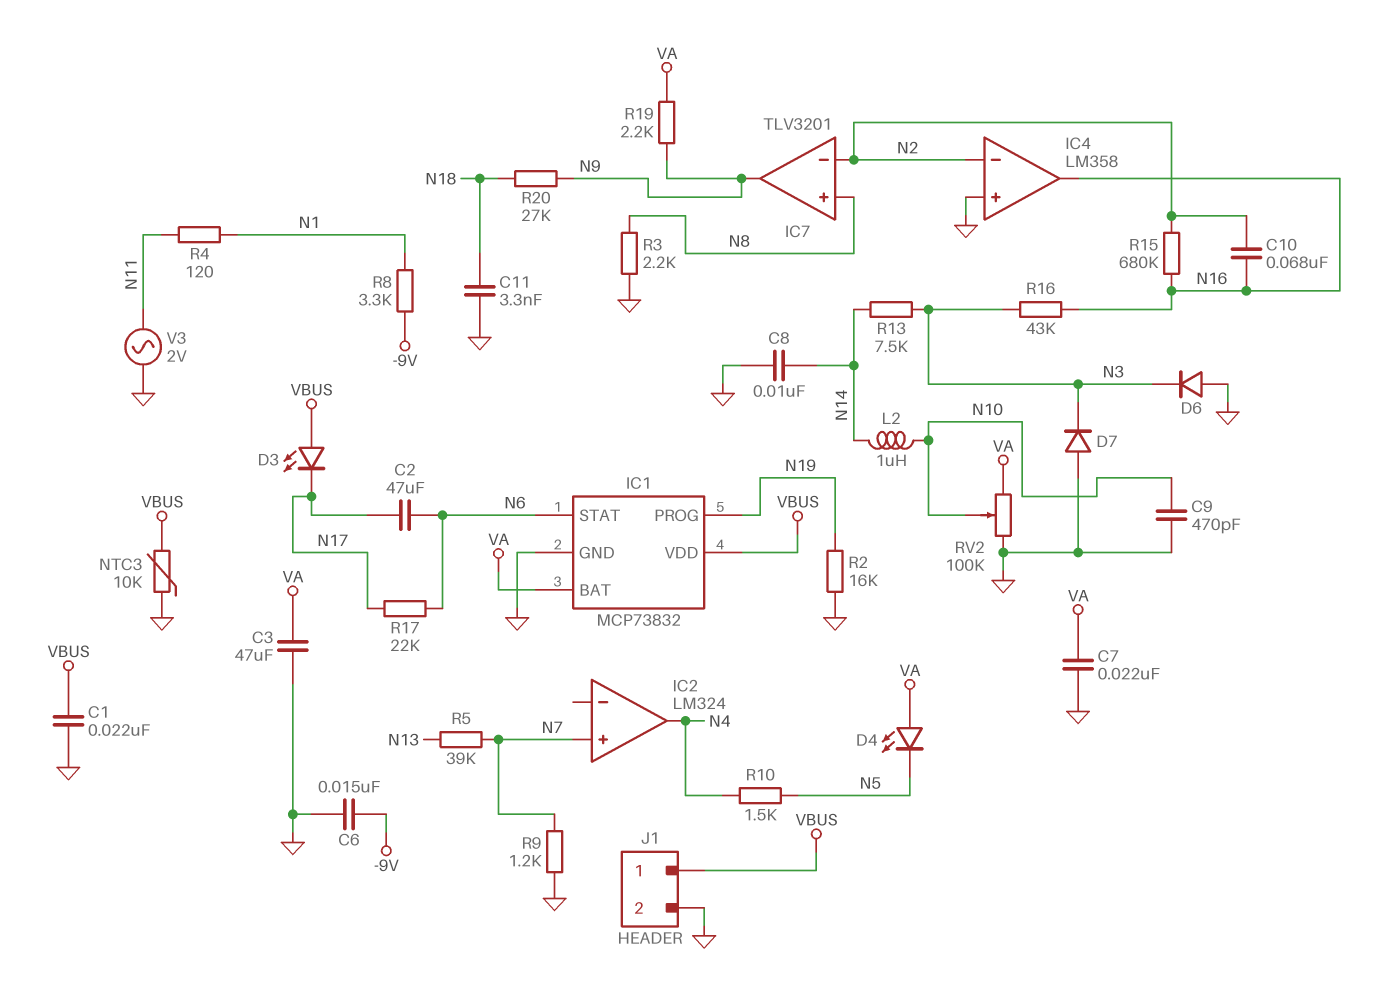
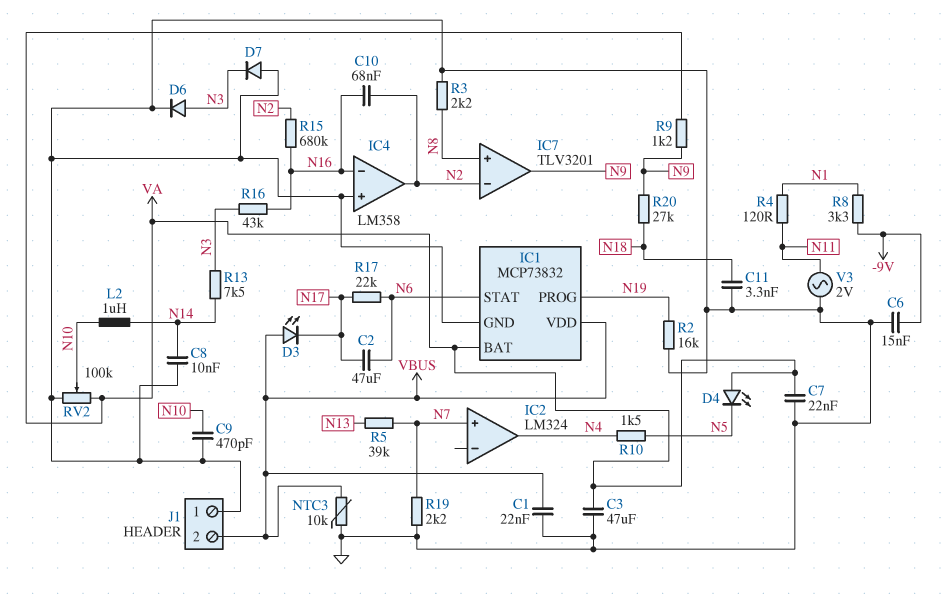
D6: diode (A GND, K N3) -> diode (A N3, K GND)
IC4 pin in-: N2 -> N16
IC4 pin out: N16 -> N2
J1 pin 1: VBUS -> GND
J1 pin 2: GND -> VBUS
R9: 1.2k (GND, N7) -> 1.2k (N9, VA)
R19: 2.2k (N9, VA) -> 2.2k (GND, N7)

